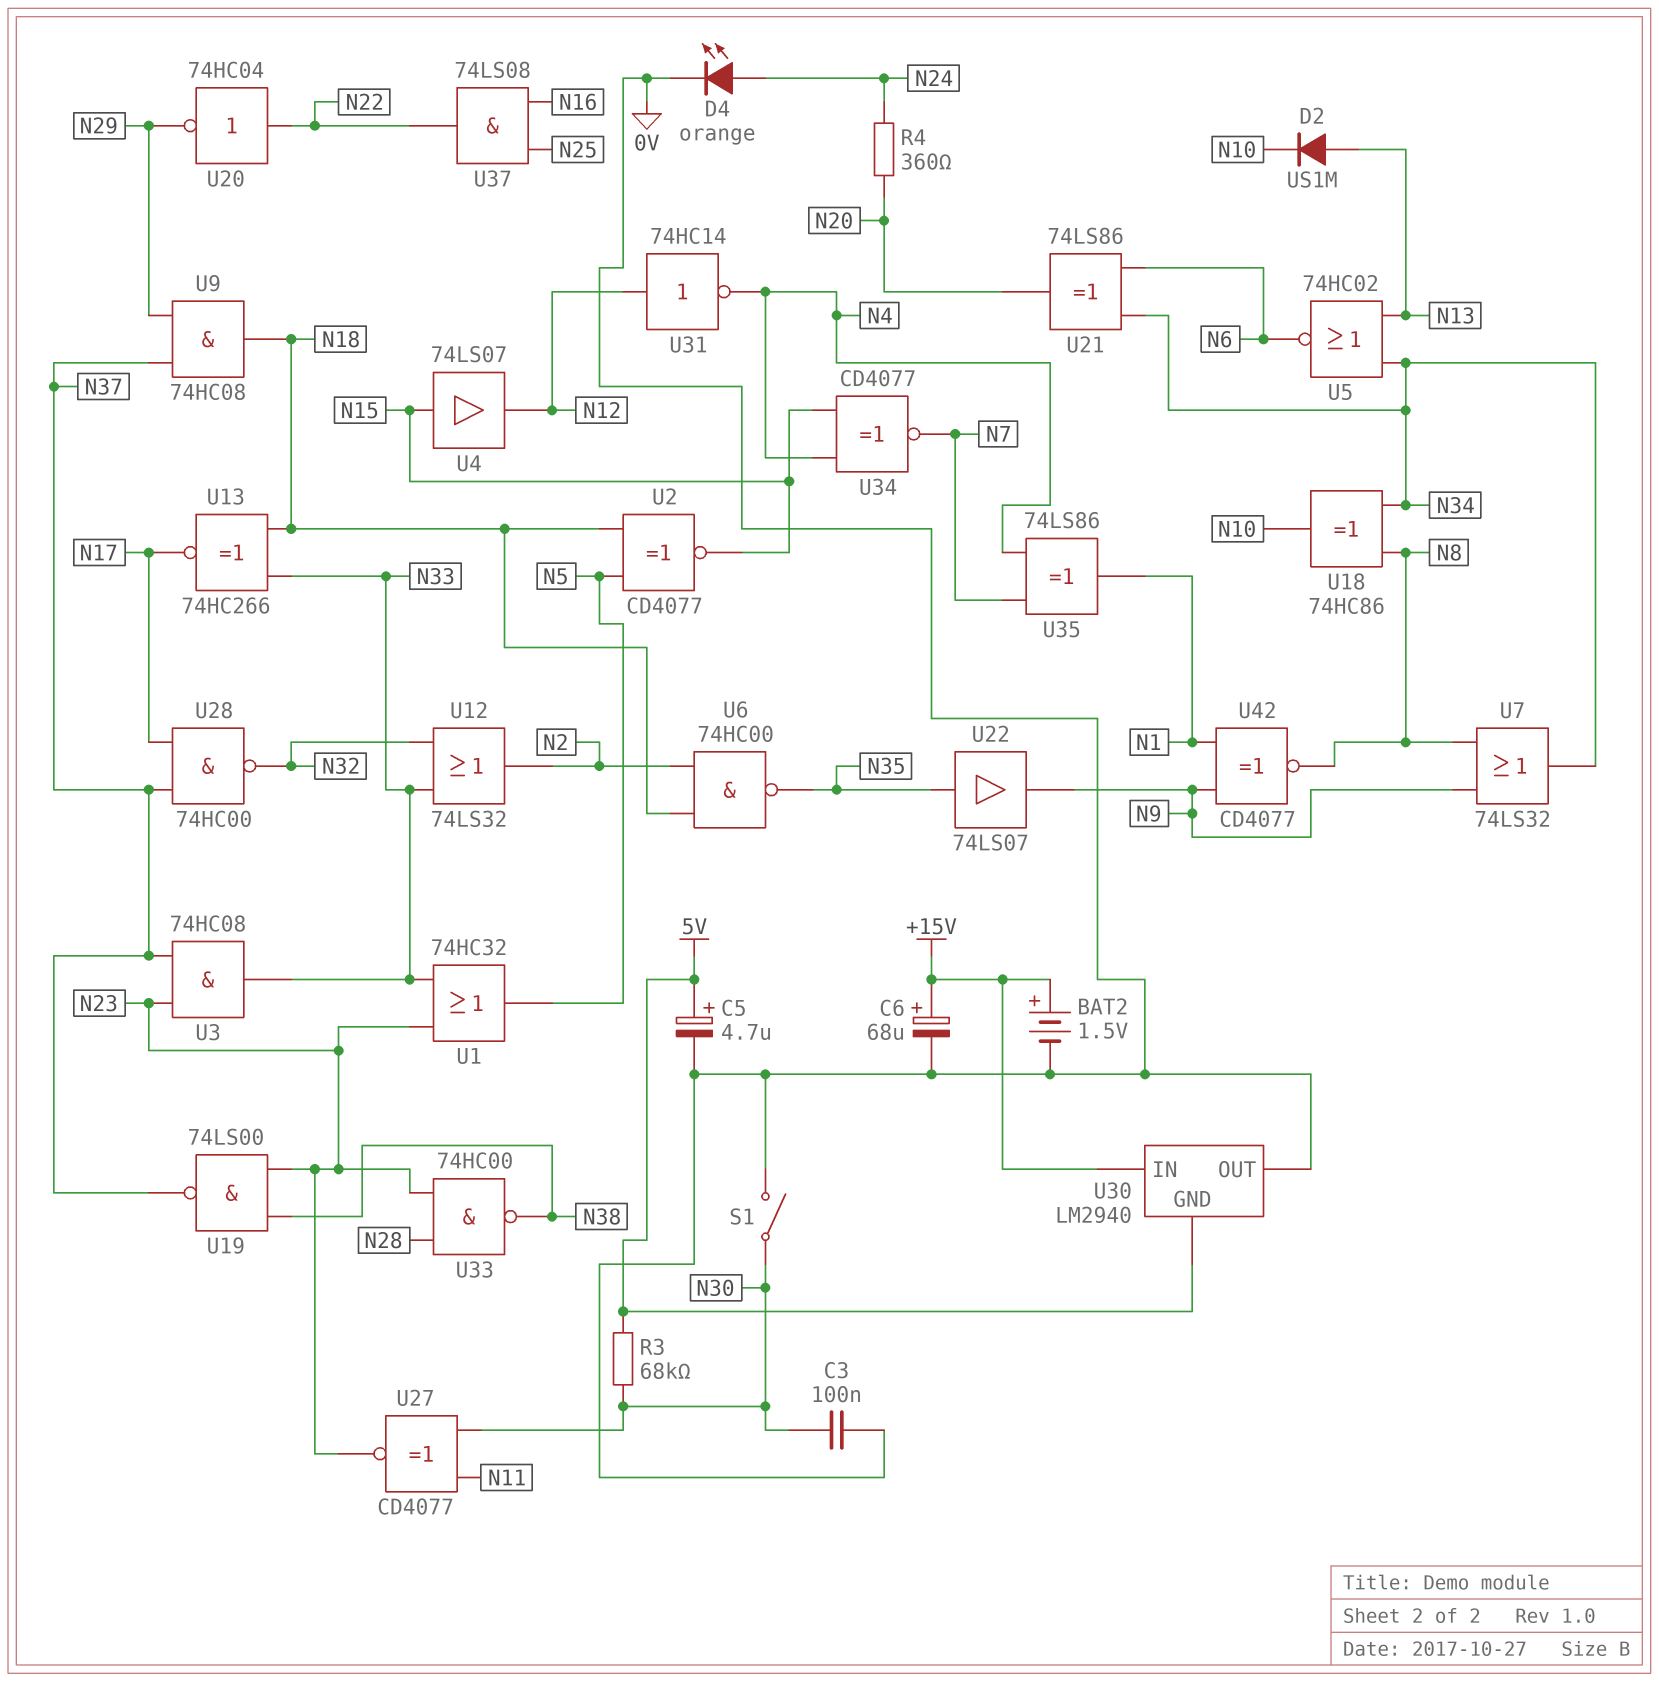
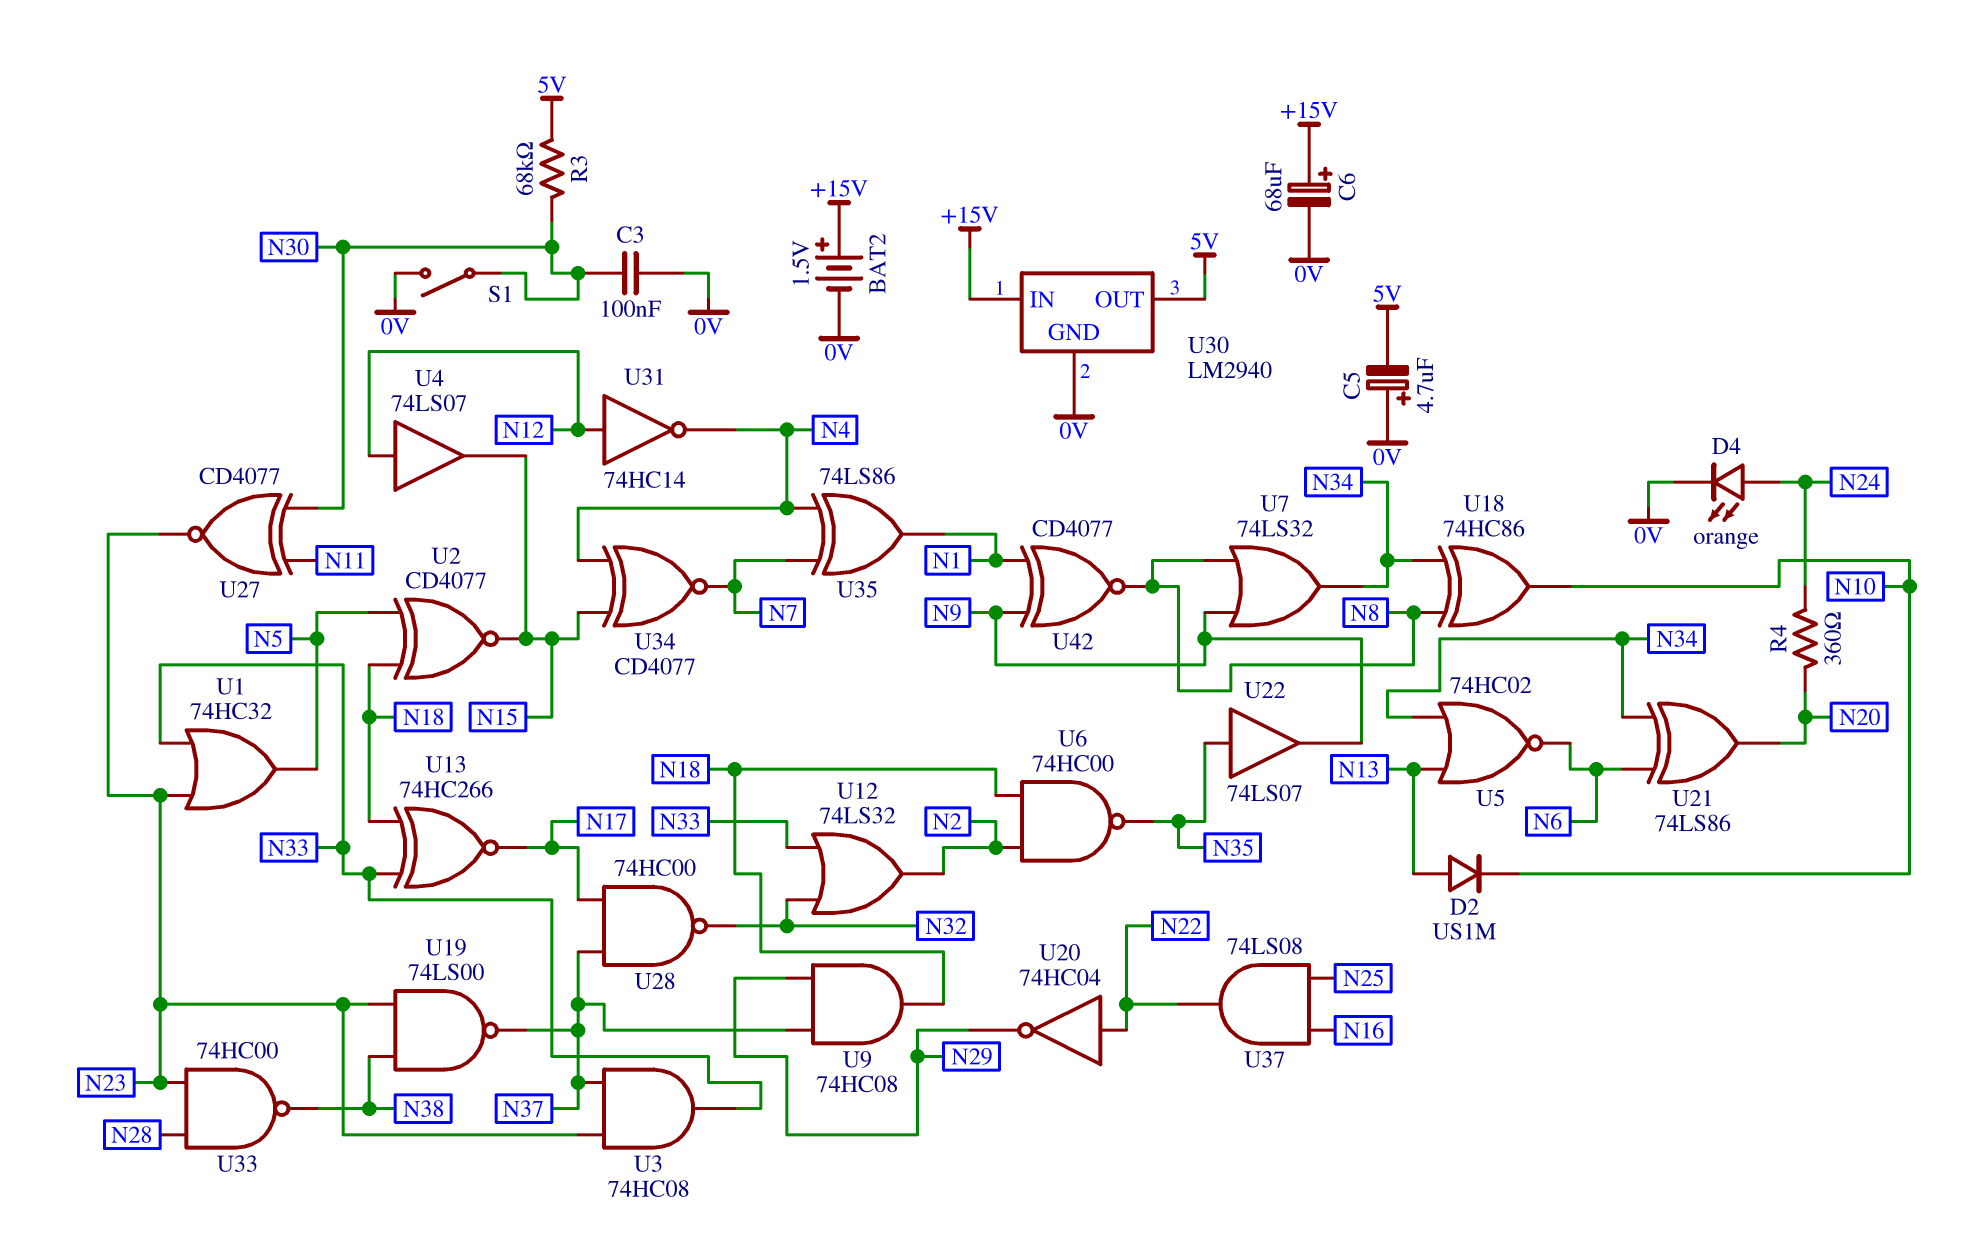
C5: 4.7uF (plus 5V, minus 0V) -> 4.7uF (plus 0V, minus 5V)
U4: buffer 74LS07 (in N15, out N12) -> buffer 74LS07 (in N12, out N15)
U30 pin GND: 5V -> 0V
U30 pin OUT: 0V -> 5V

